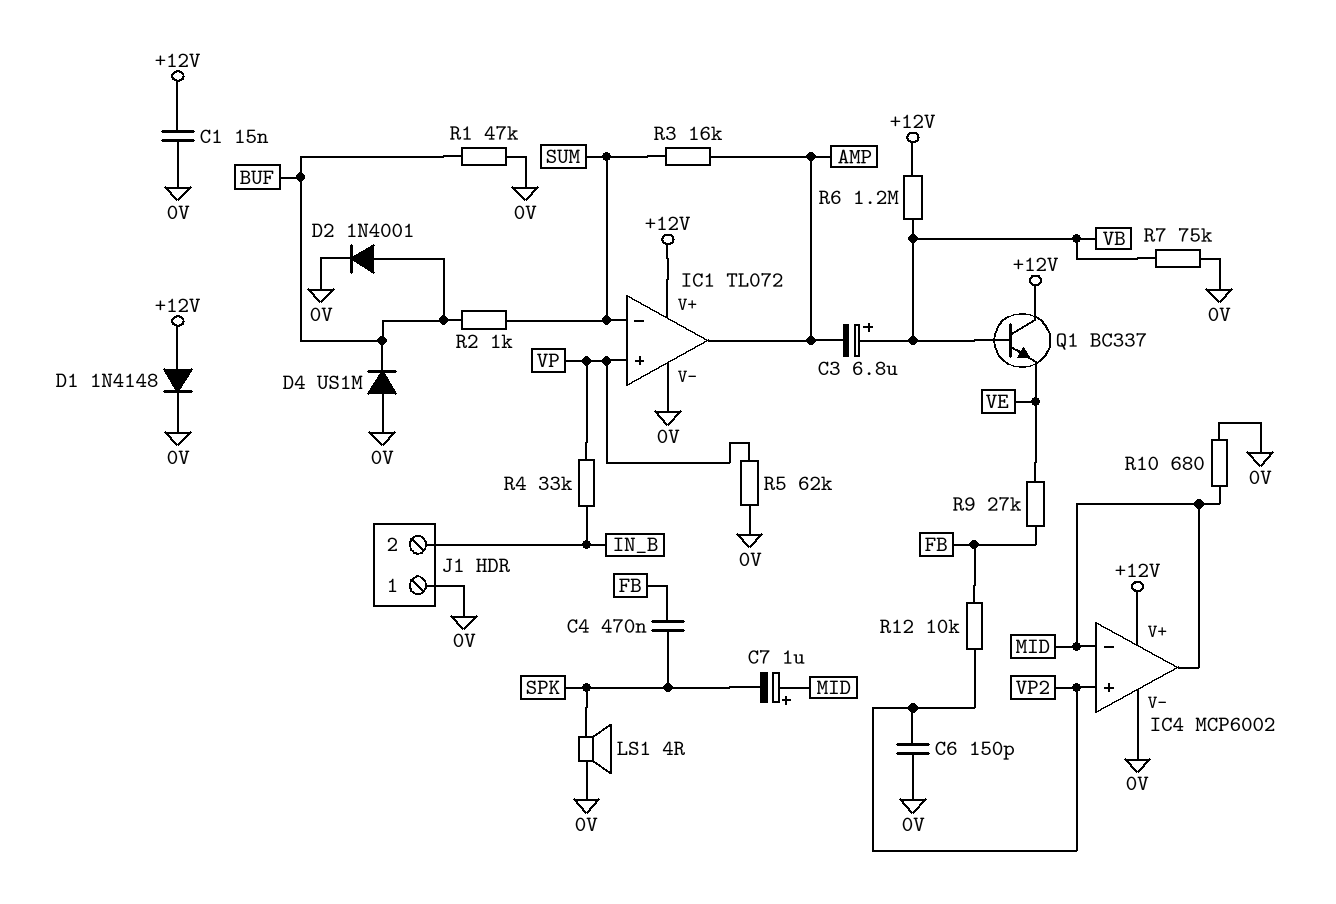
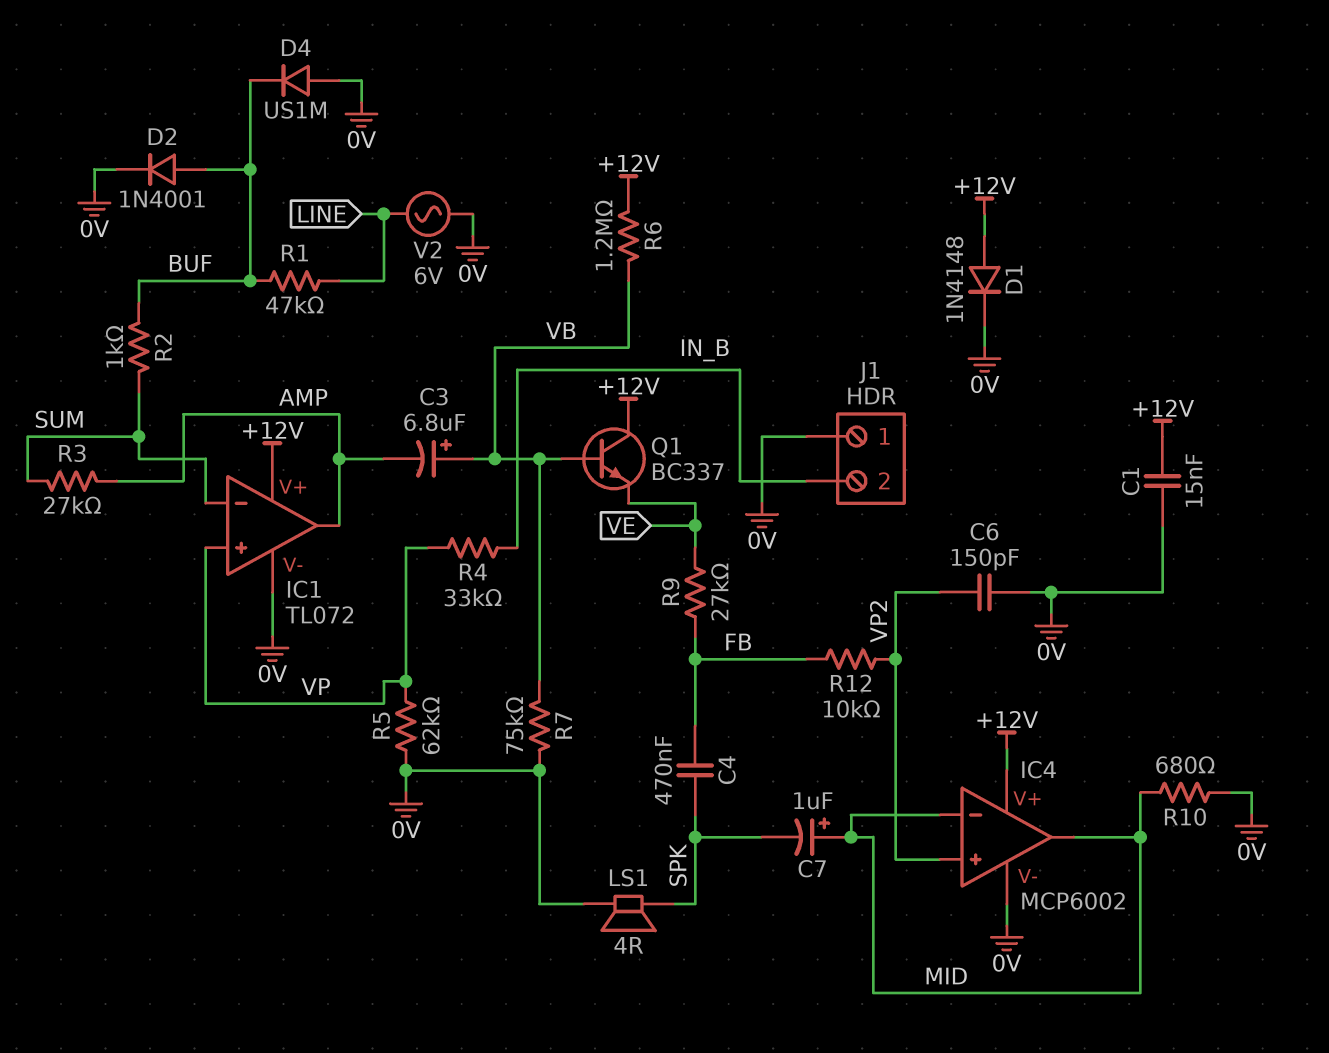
R1: 47k (0V, BUF) -> 47k (BUF, LINE)
R3: 16k (AMP, SUM) -> 27k (AMP, SUM)
V2: none -> AC 6V (0V, LINE)

